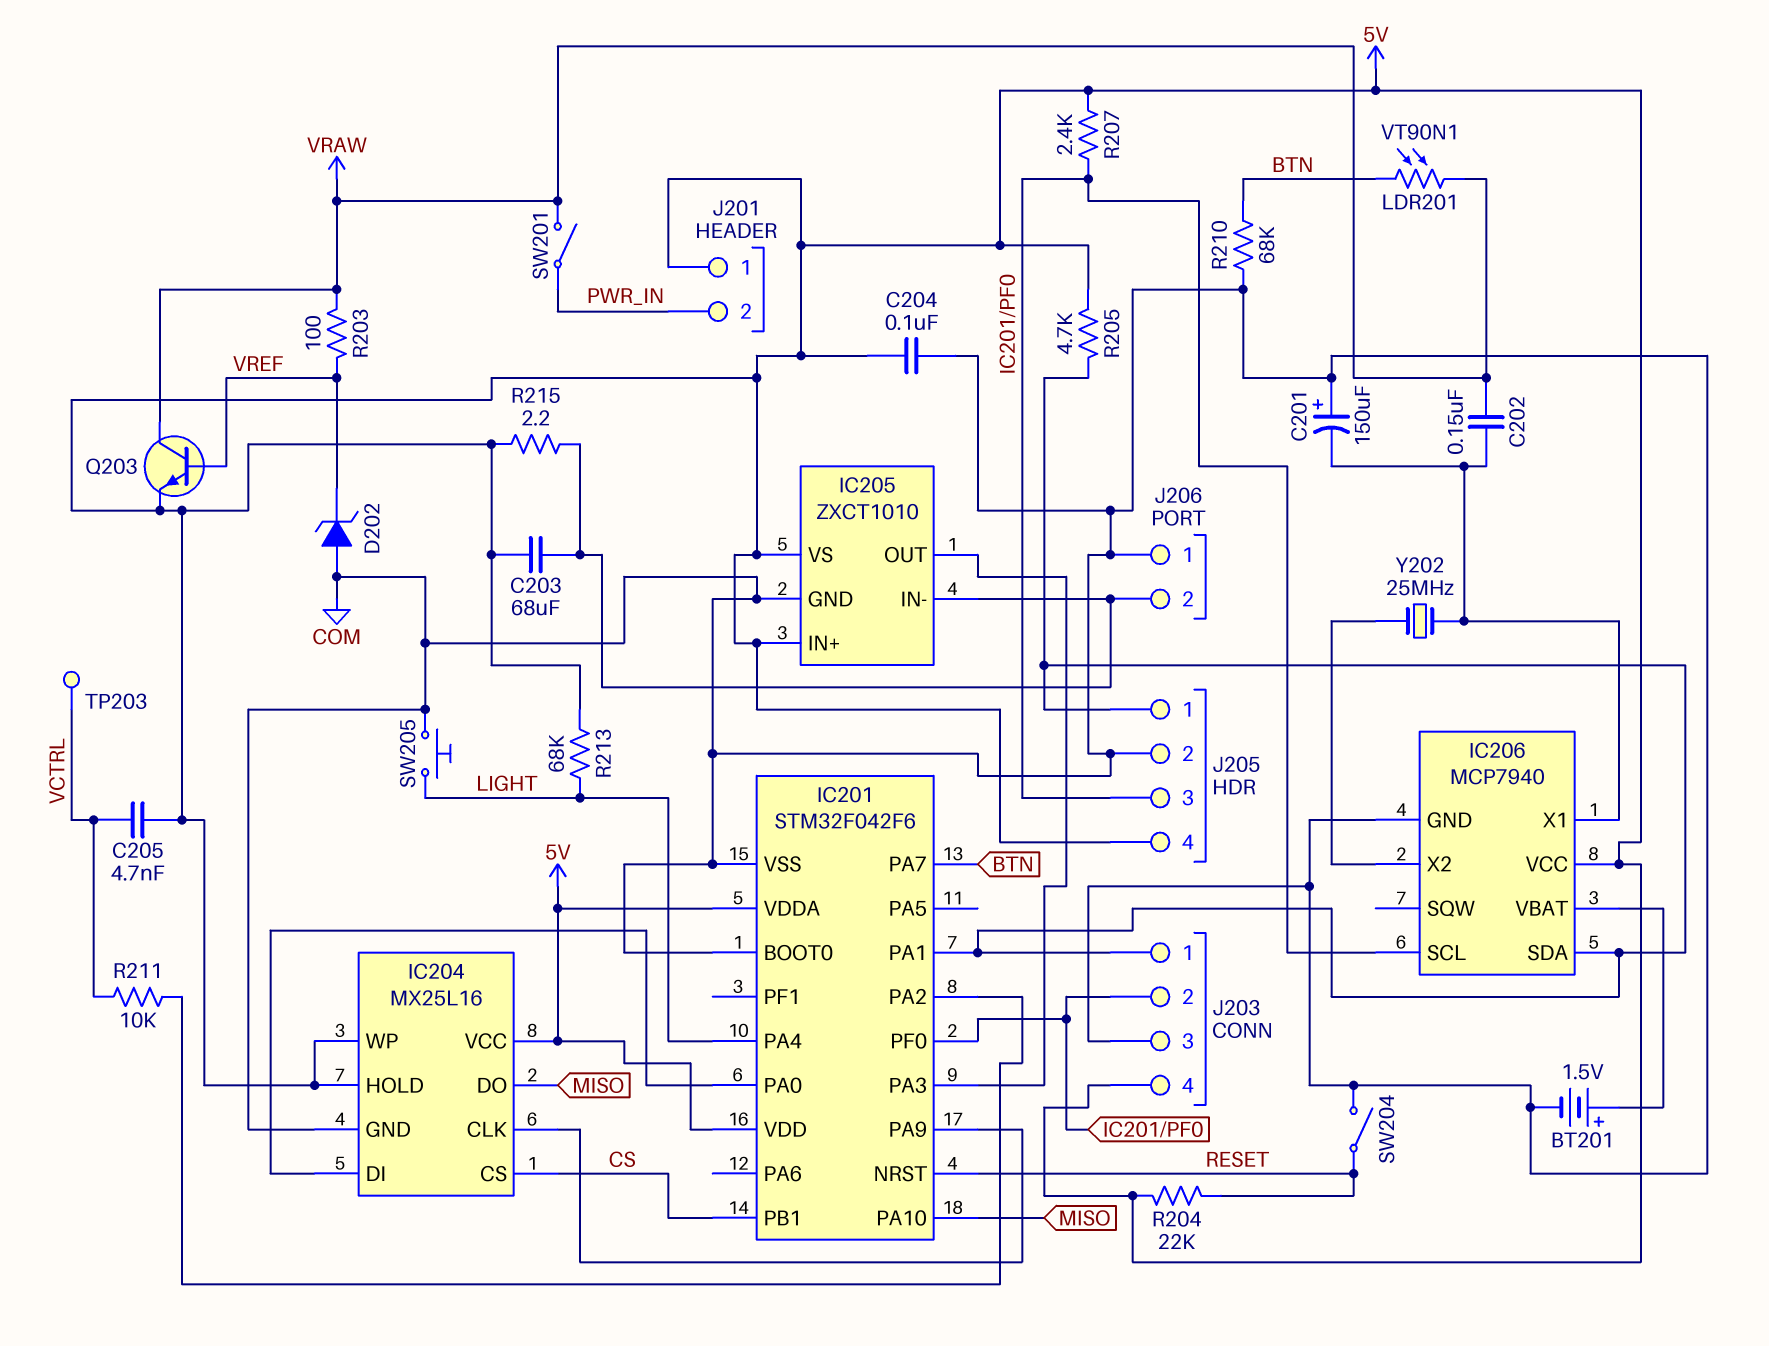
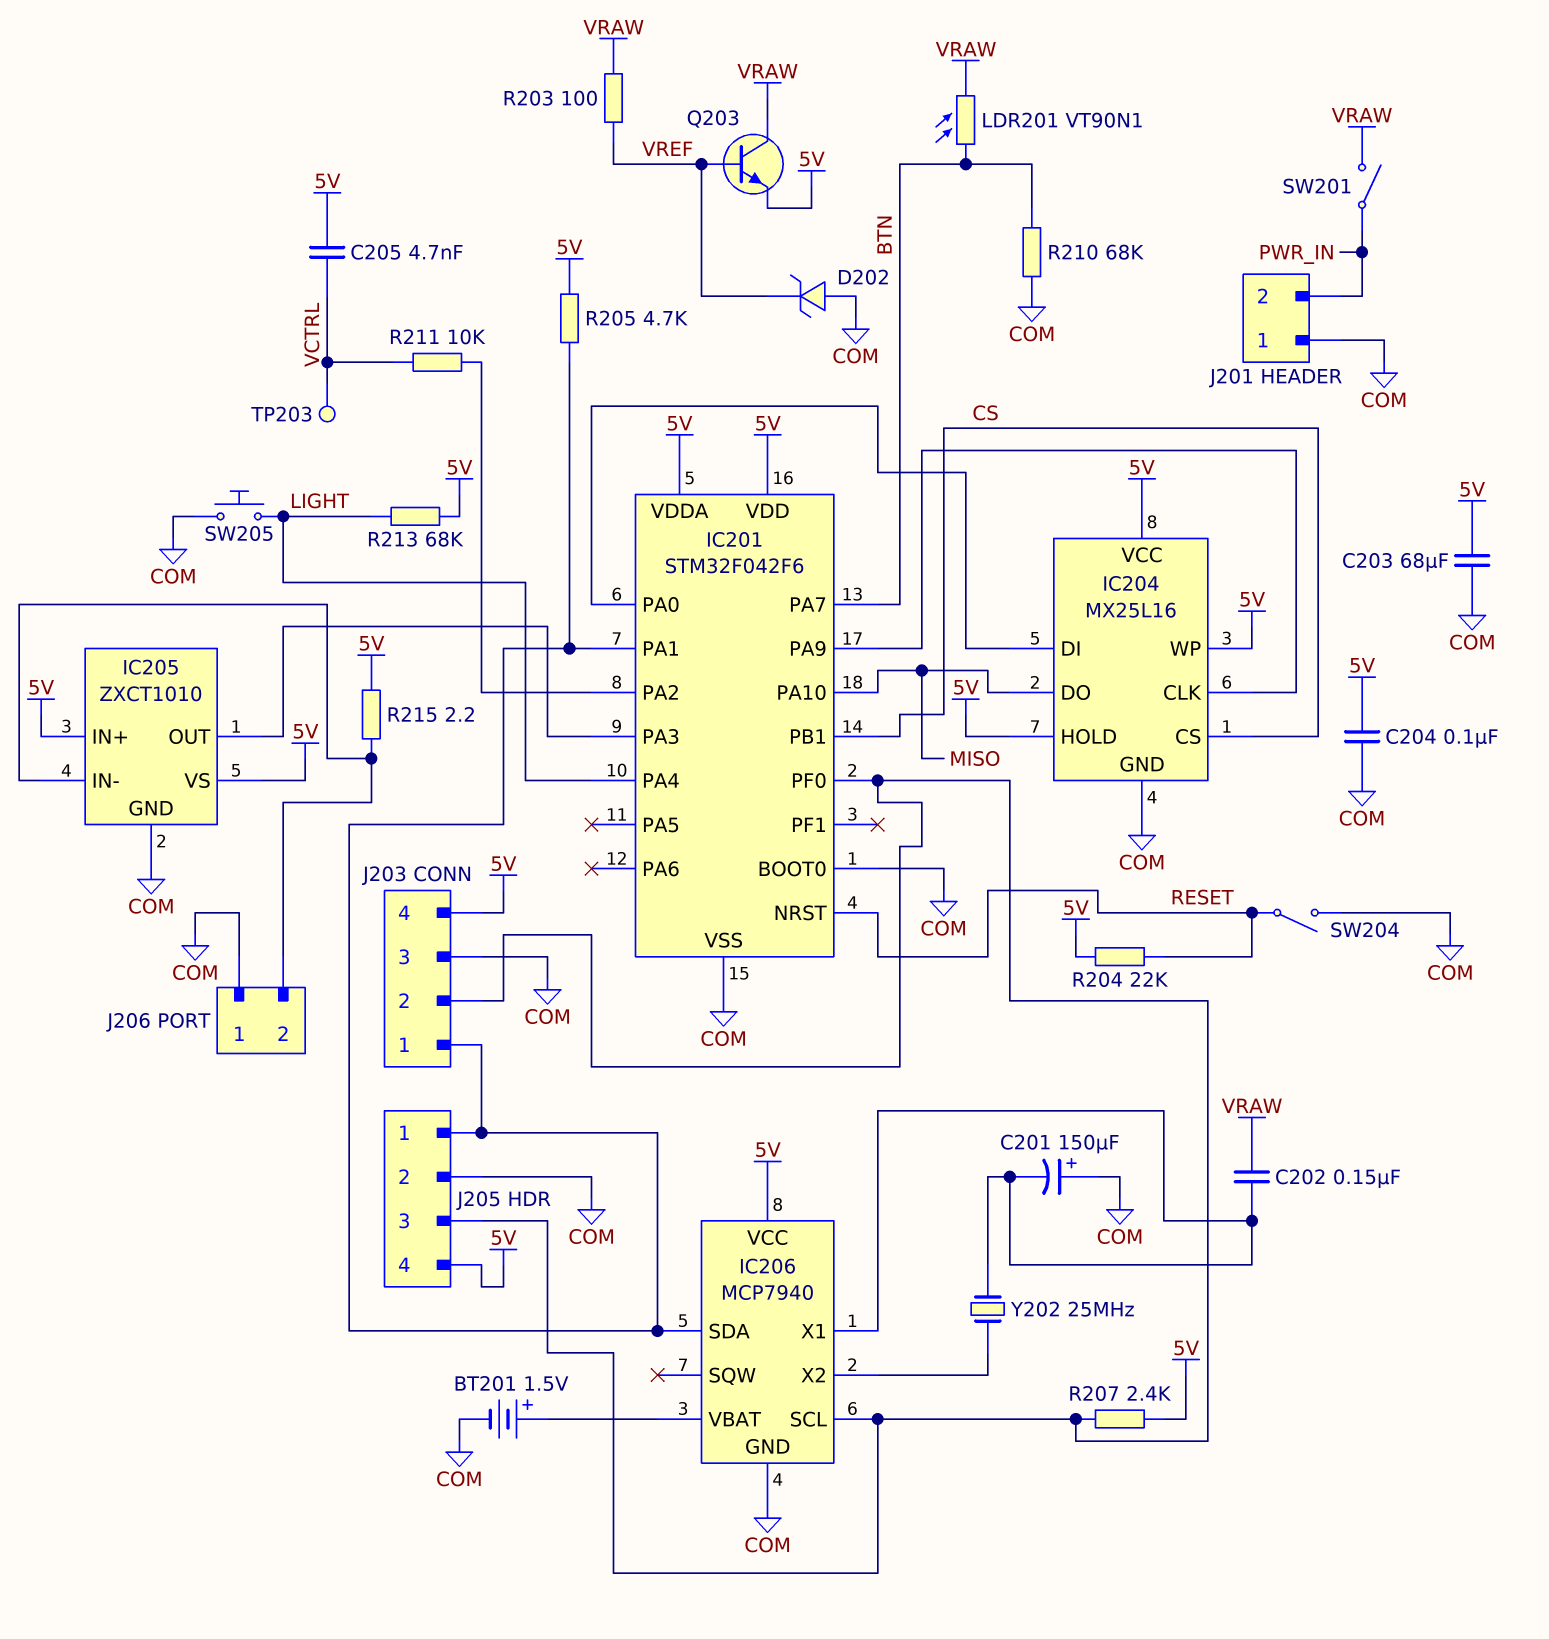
C203: 68uF (5V, IC205/IN-) -> 68uF (5V, COM)
J201 pin 1: 5V -> COM

